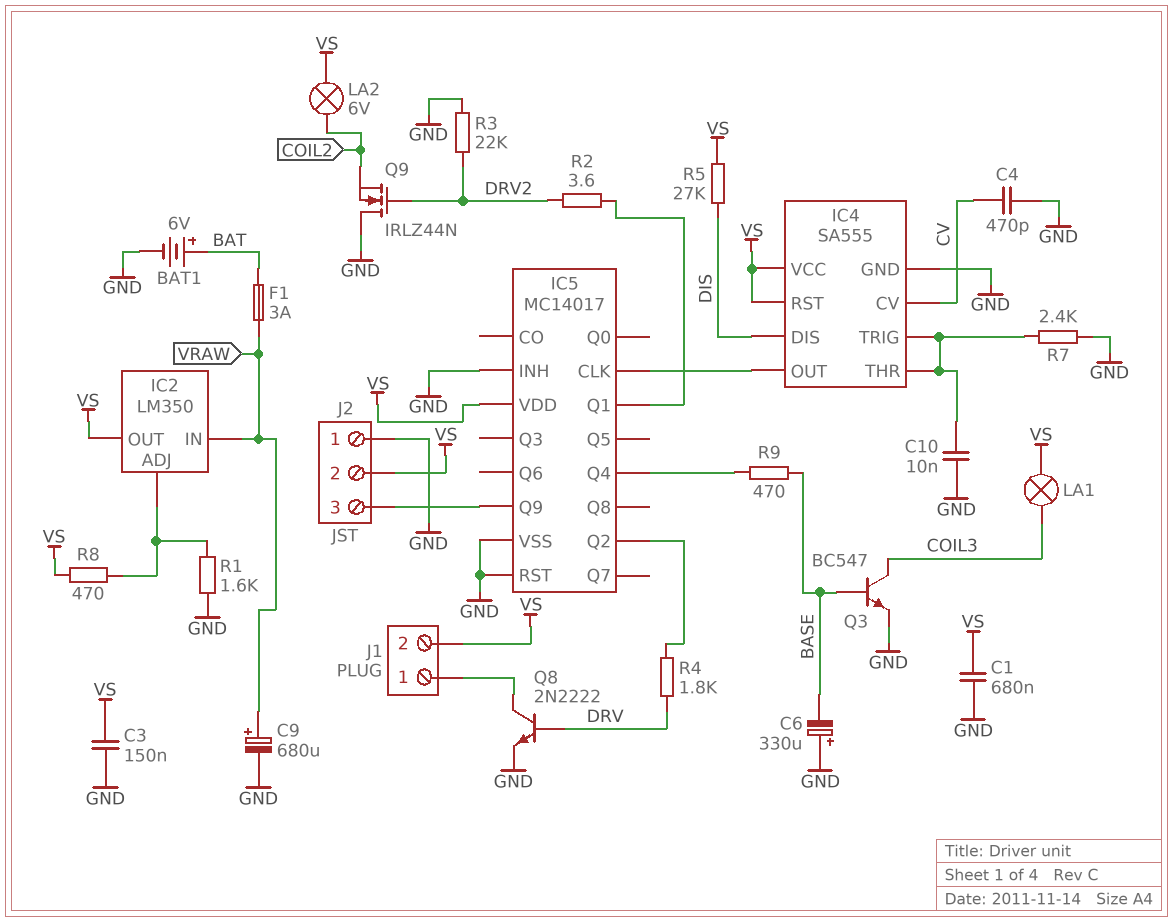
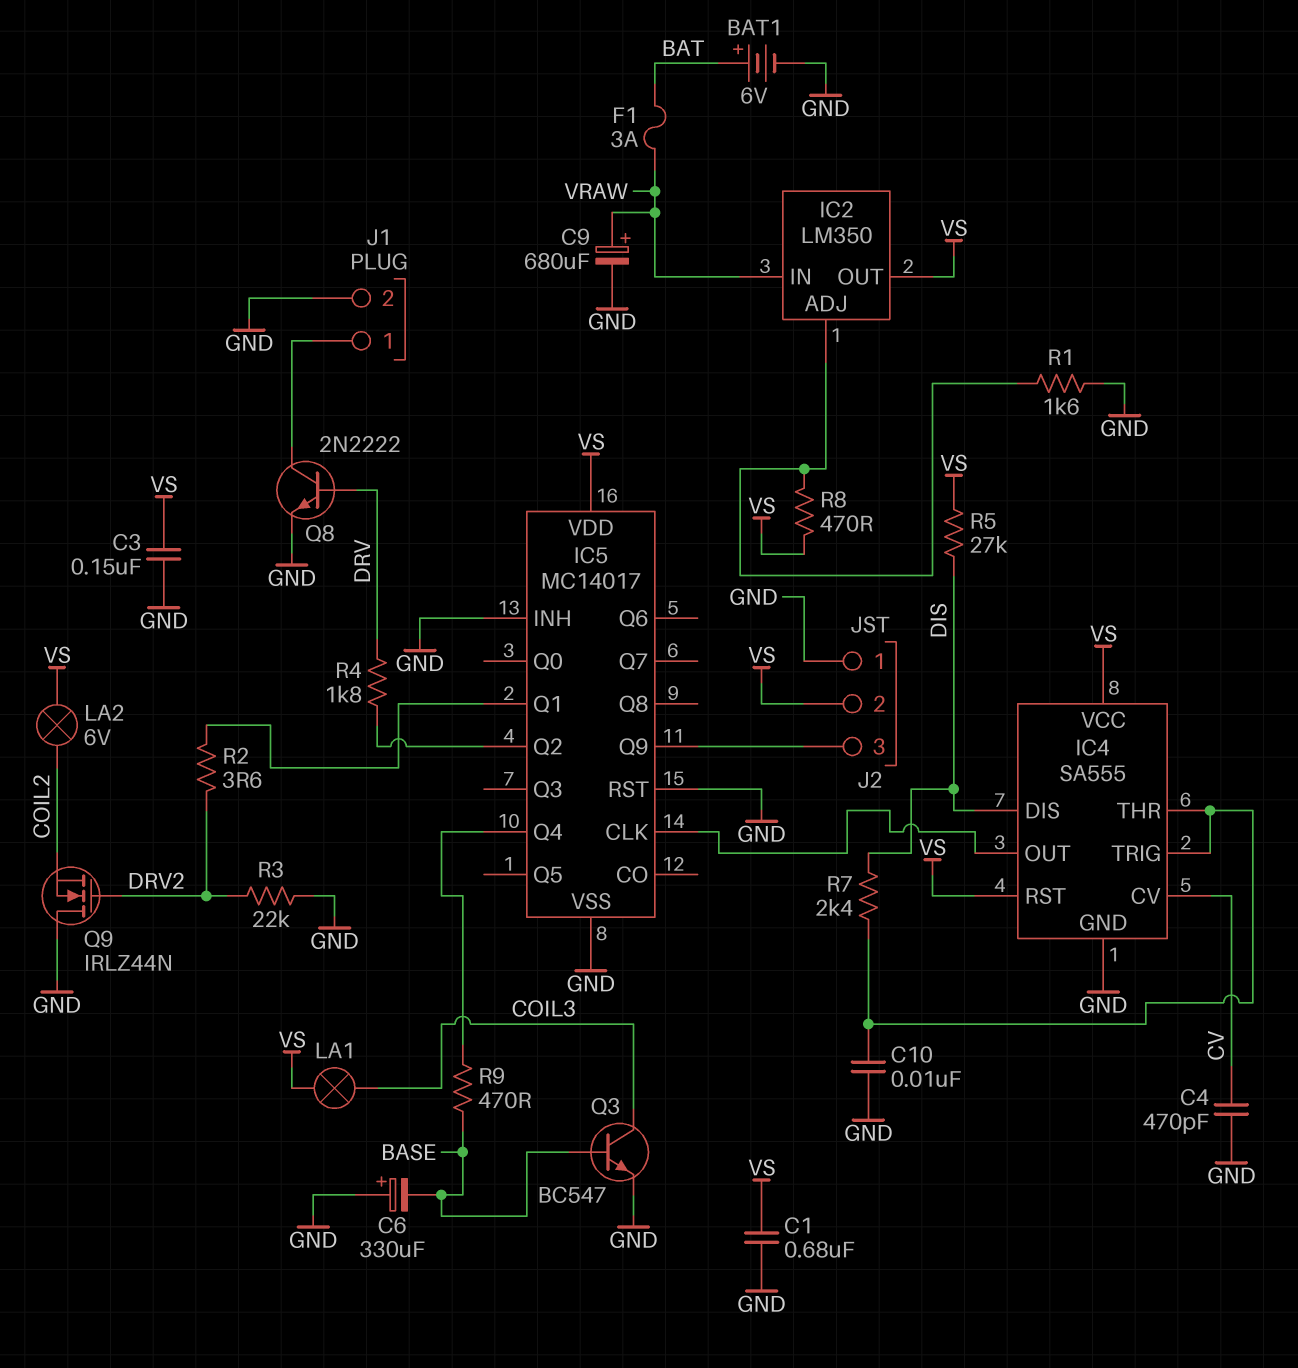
J1 pin 2: VS -> GND
R7: 2.4k (GND, IC4/THR) -> 2.4k (DIS, IC4/THR)

